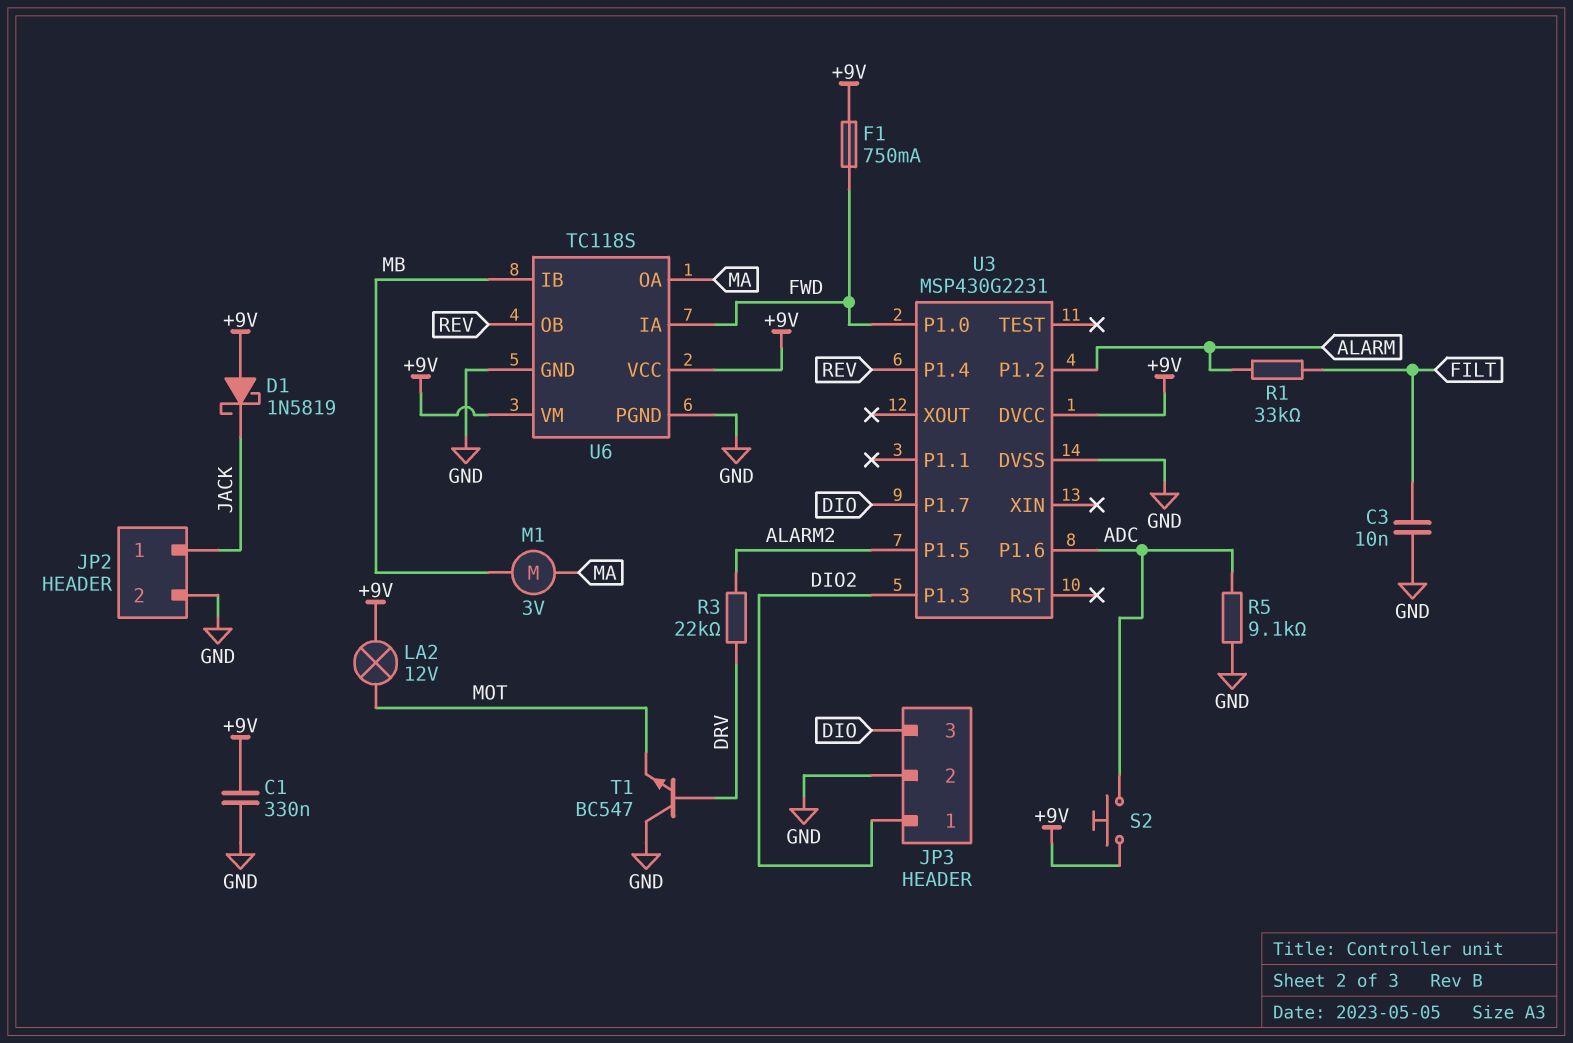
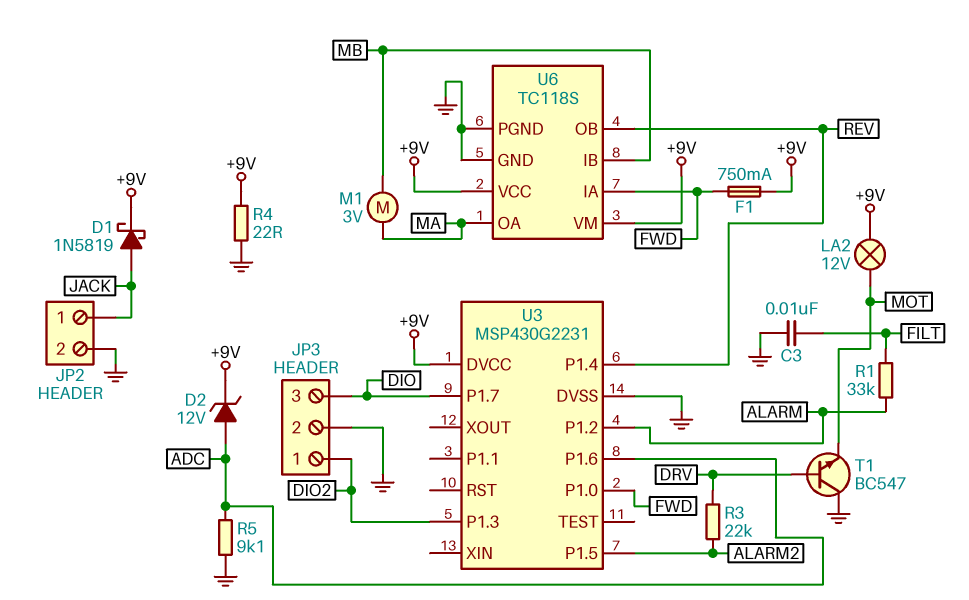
C1: 330nF (+9V, GND) -> none
D1: schottky 1N5819 (A +9V, K JACK) -> schottky 1N5819 (A JACK, K +9V)
D2: none -> zener 12V (A ADC, K +9V)
R4: none -> 22 (+9V, GND)
S2: button (+9V, ADC) -> none

